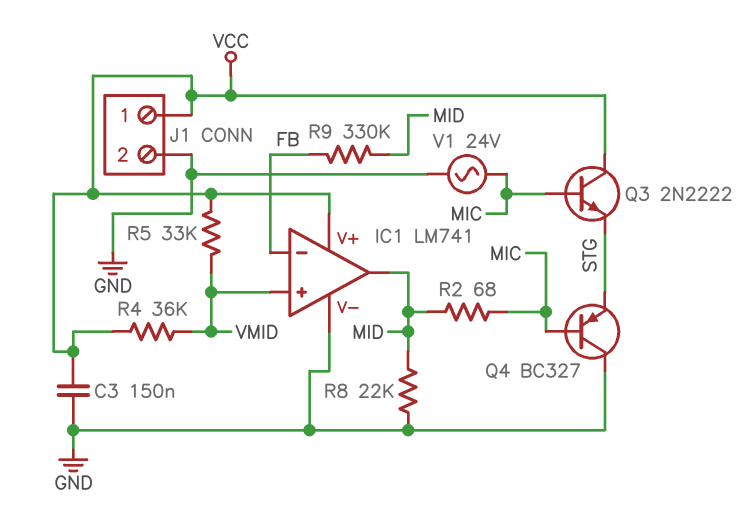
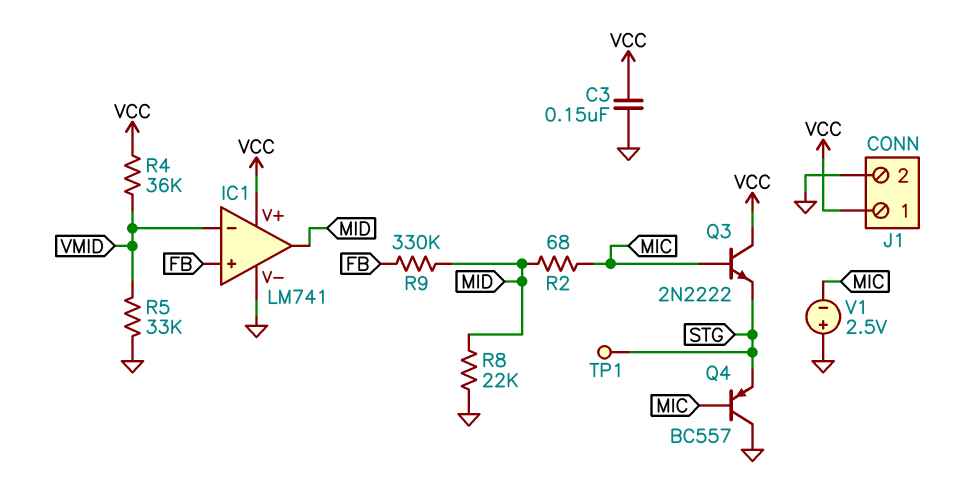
IC1 pin in+: VMID -> FB
IC1 pin in-: FB -> VMID
Q4: PNP BC327 (B MIC, C GND, E STG) -> PNP BC557 (B MIC, C GND, E STG)
R5: 33k (VCC, VMID) -> 33k (GND, VMID)
TP1: none -> test point (STG)
V1: AC 24V (GND, MIC) -> 2.5V (plus GND, minus MIC)

